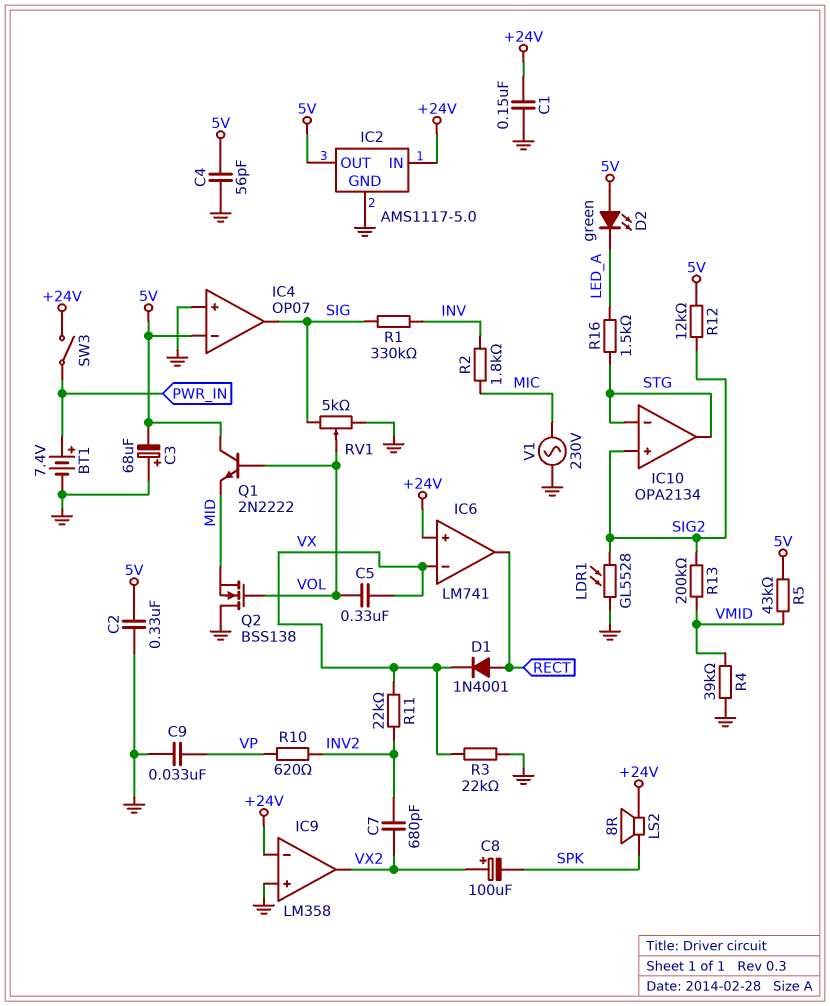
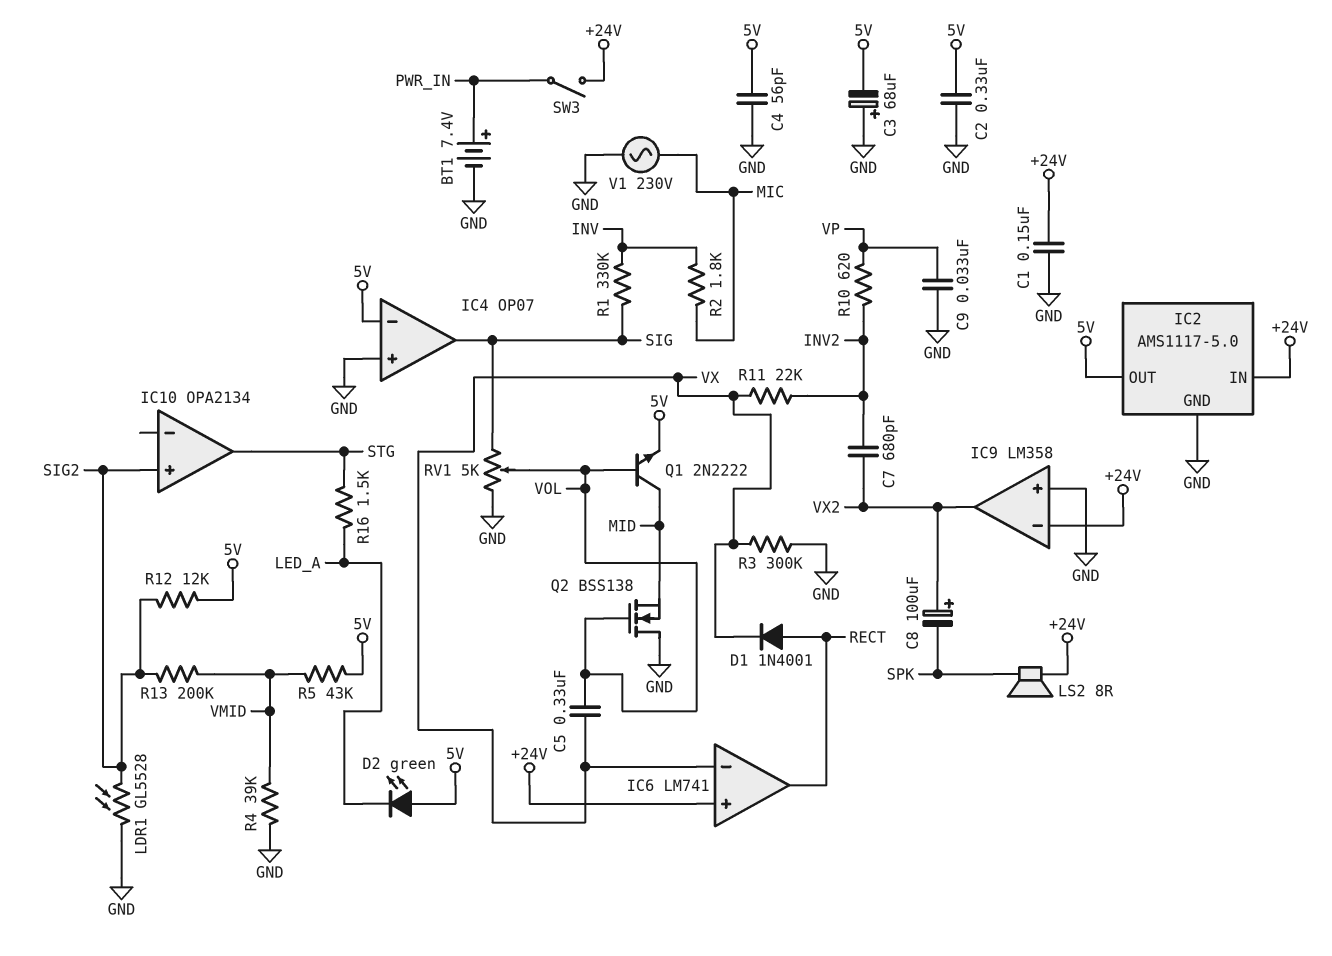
IC10 pin in-: STG -> none
Q1: NPN 2N2222 (B VOL, C 5V, E MID) -> NPN 2N2222 (B VOL, C MID, E 5V)
R3: 22k (GND, VX) -> 300k (GND, VX)

